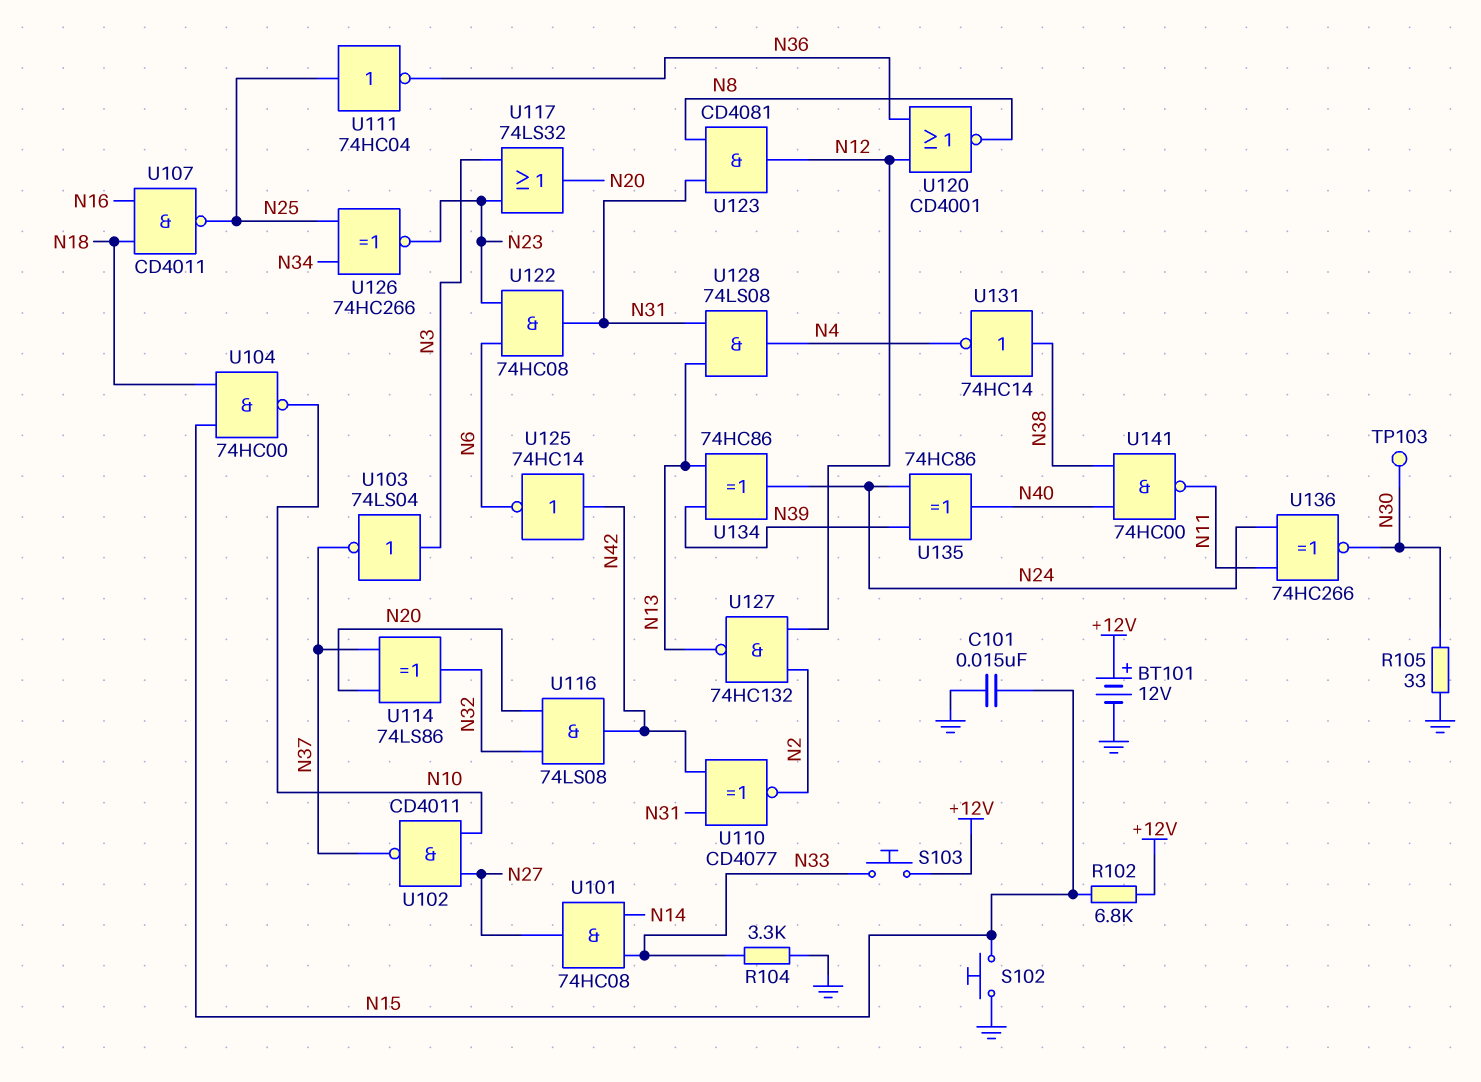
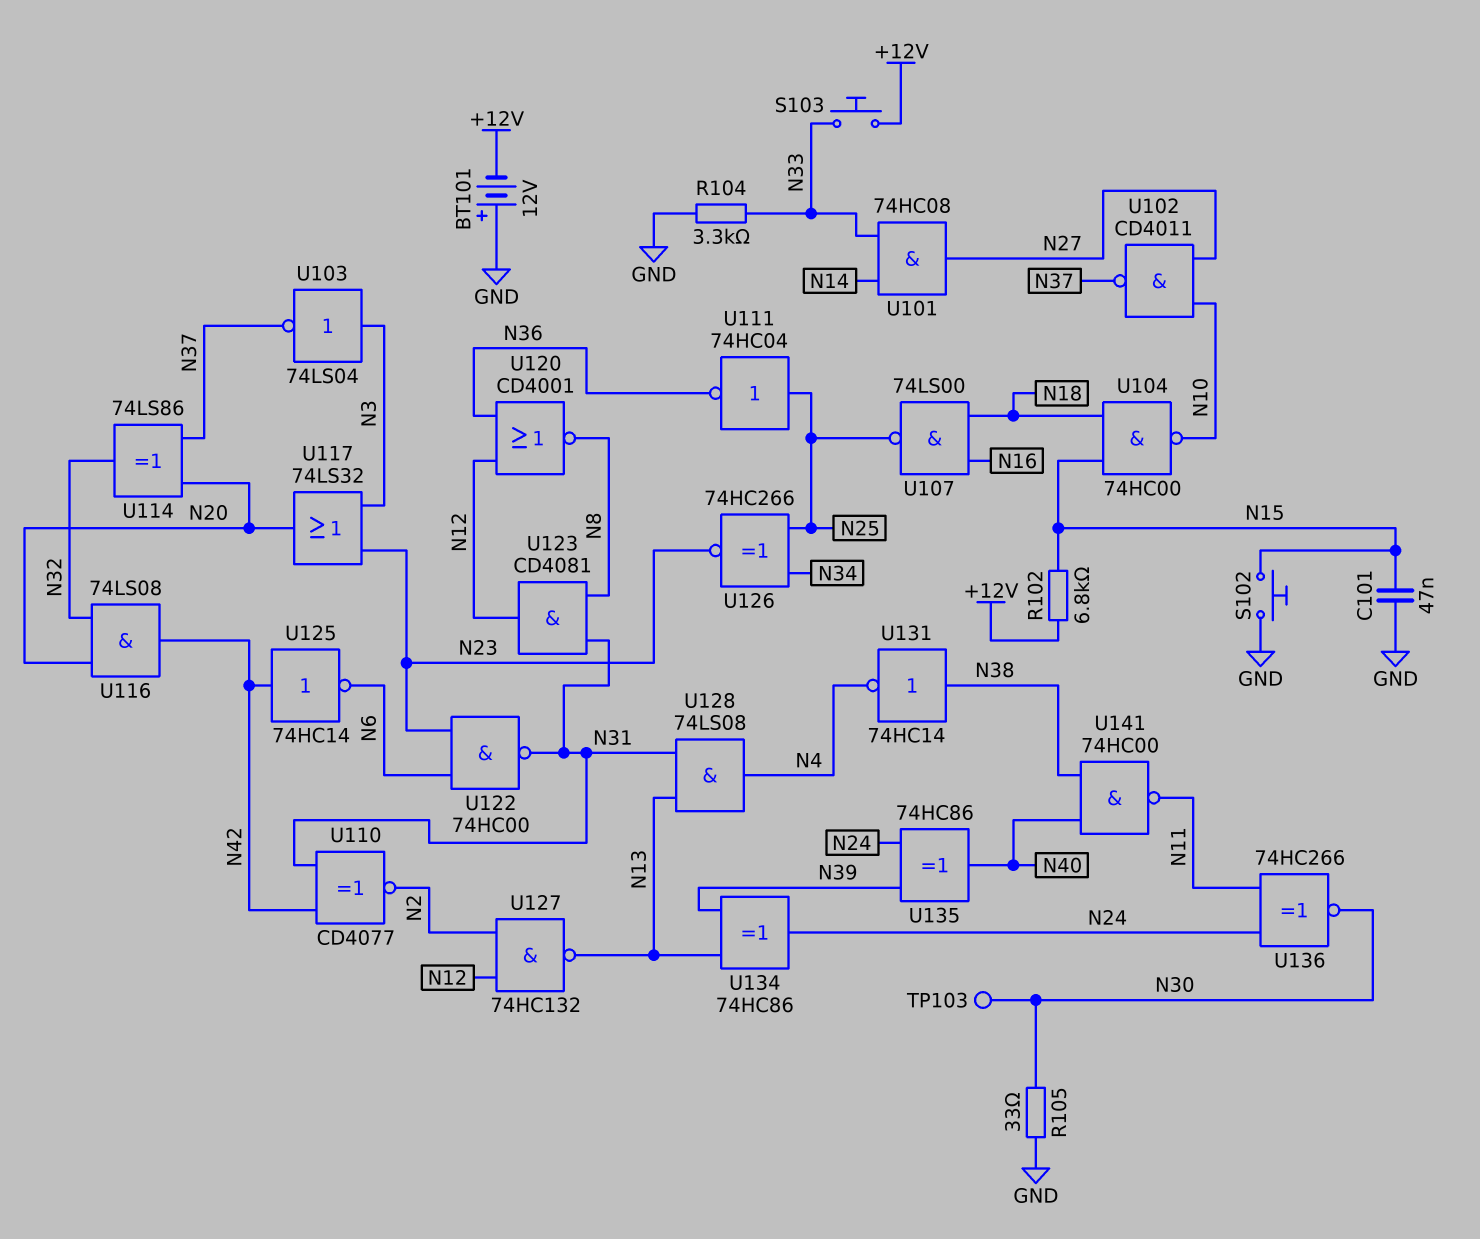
BT101: 12V (plus +12V, minus GND) -> 12V (plus GND, minus +12V)
C101: 15nF (GND, N15) -> 47nF (GND, N15)
U107: NAND CD4011 (in N16, in N18, out N25) -> NAND 74LS00 (in N16, in N18, out N25)
U122: AND 74HC08 (in N6, in N23, out N31) -> NAND 74HC00 (in N6, in N23, out N31)

